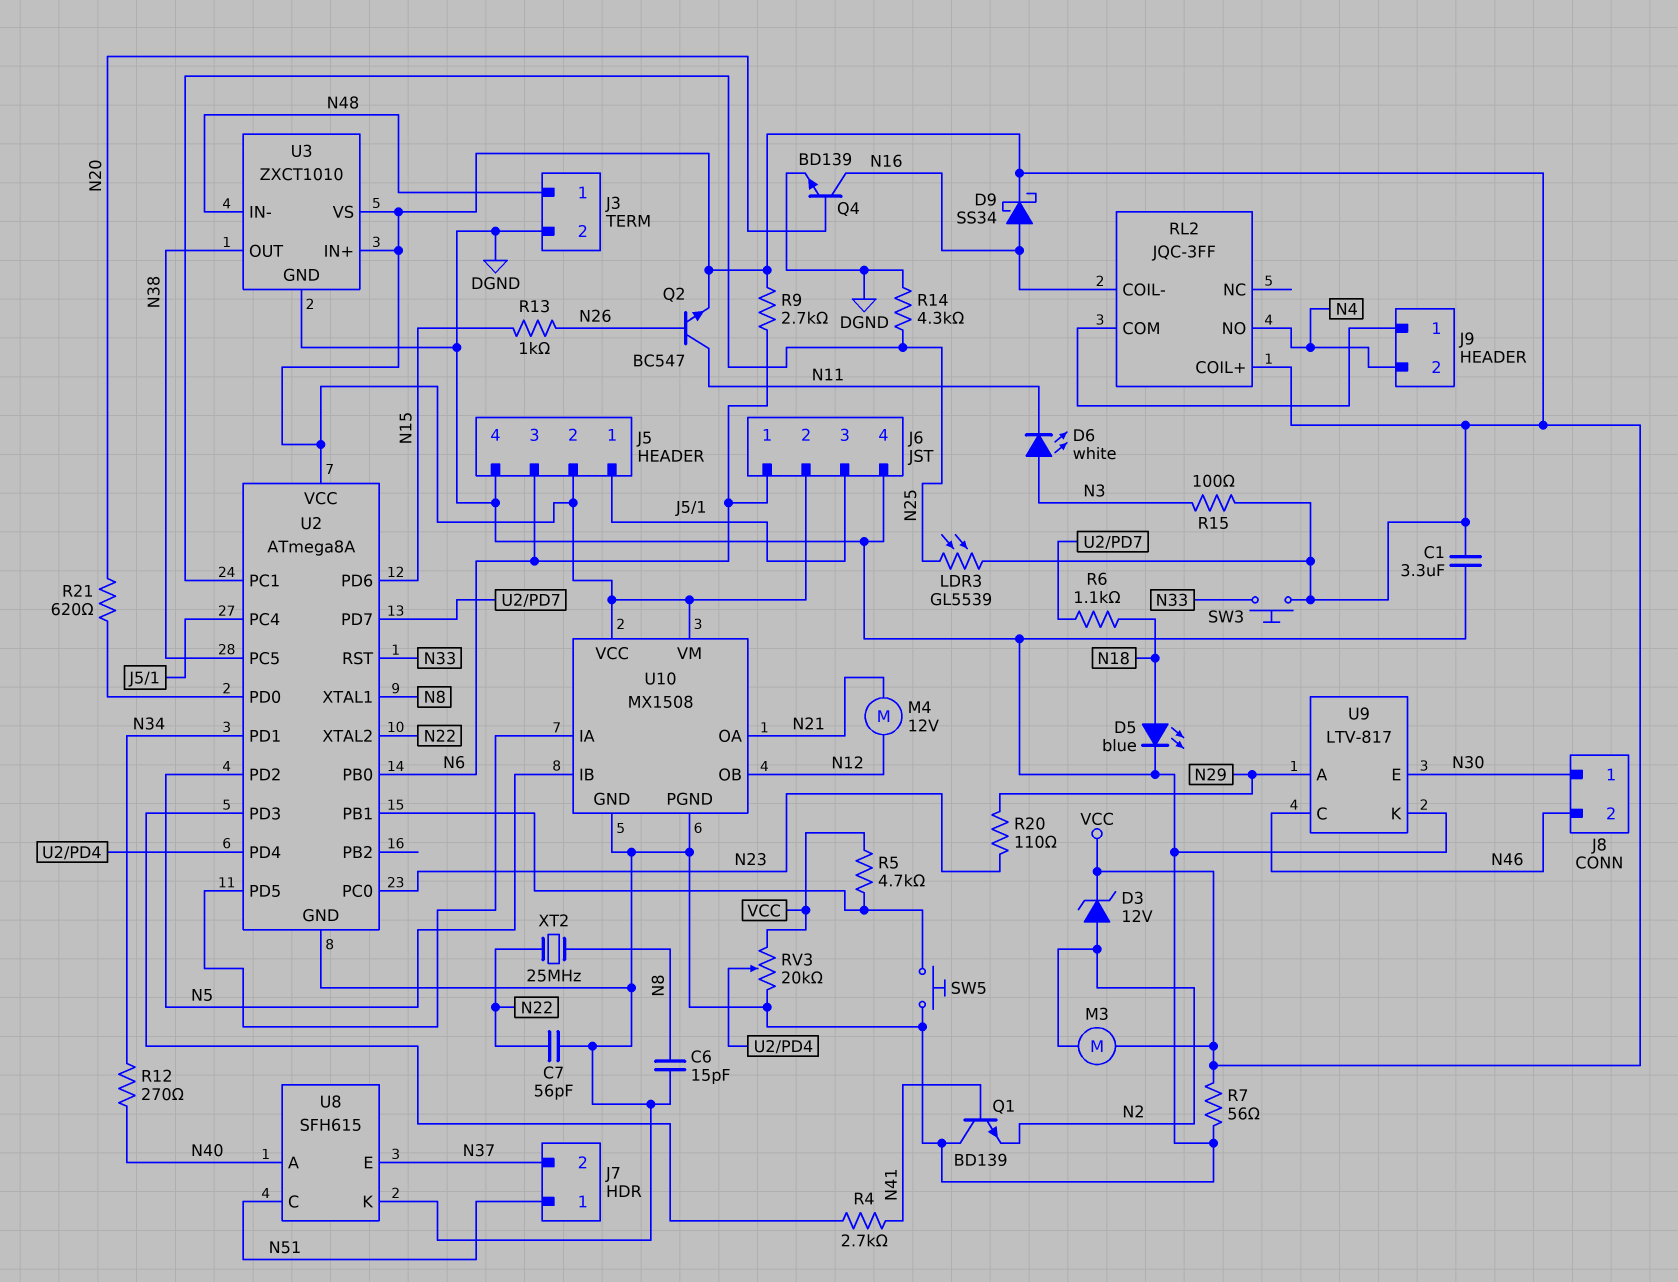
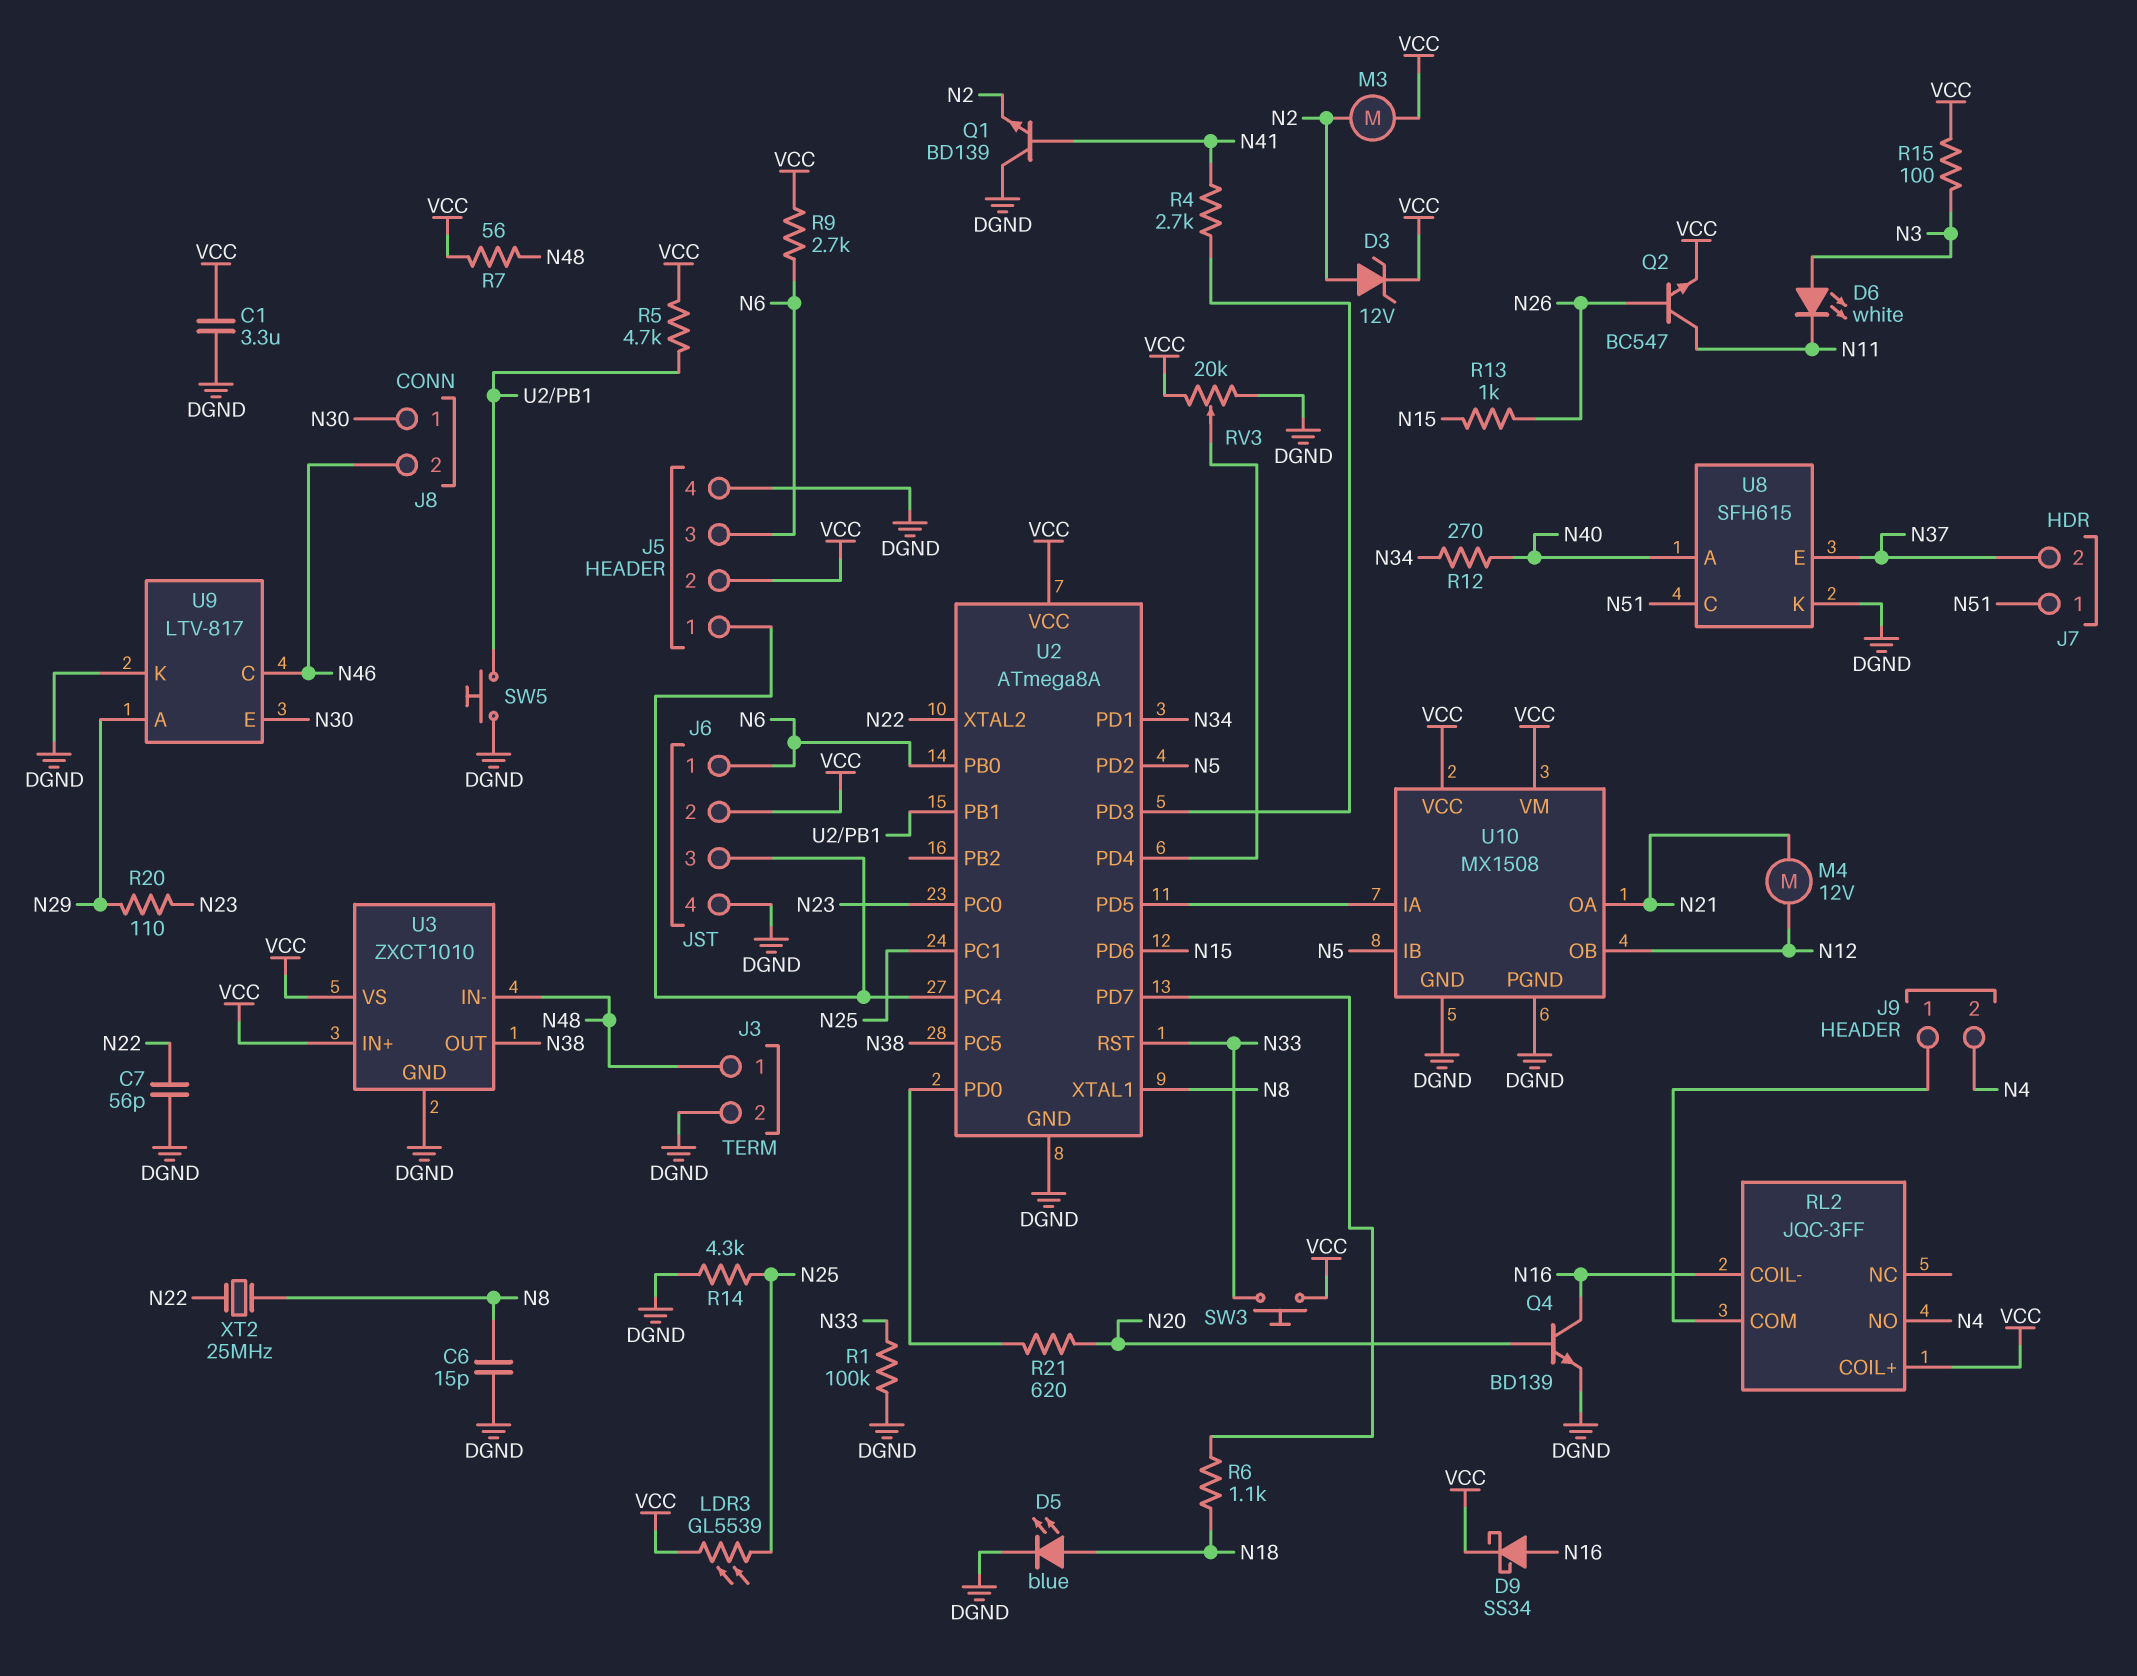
R1: none -> 100k (DGND, N33)
R7: 56 (DGND, VCC) -> 56 (N48, VCC)

